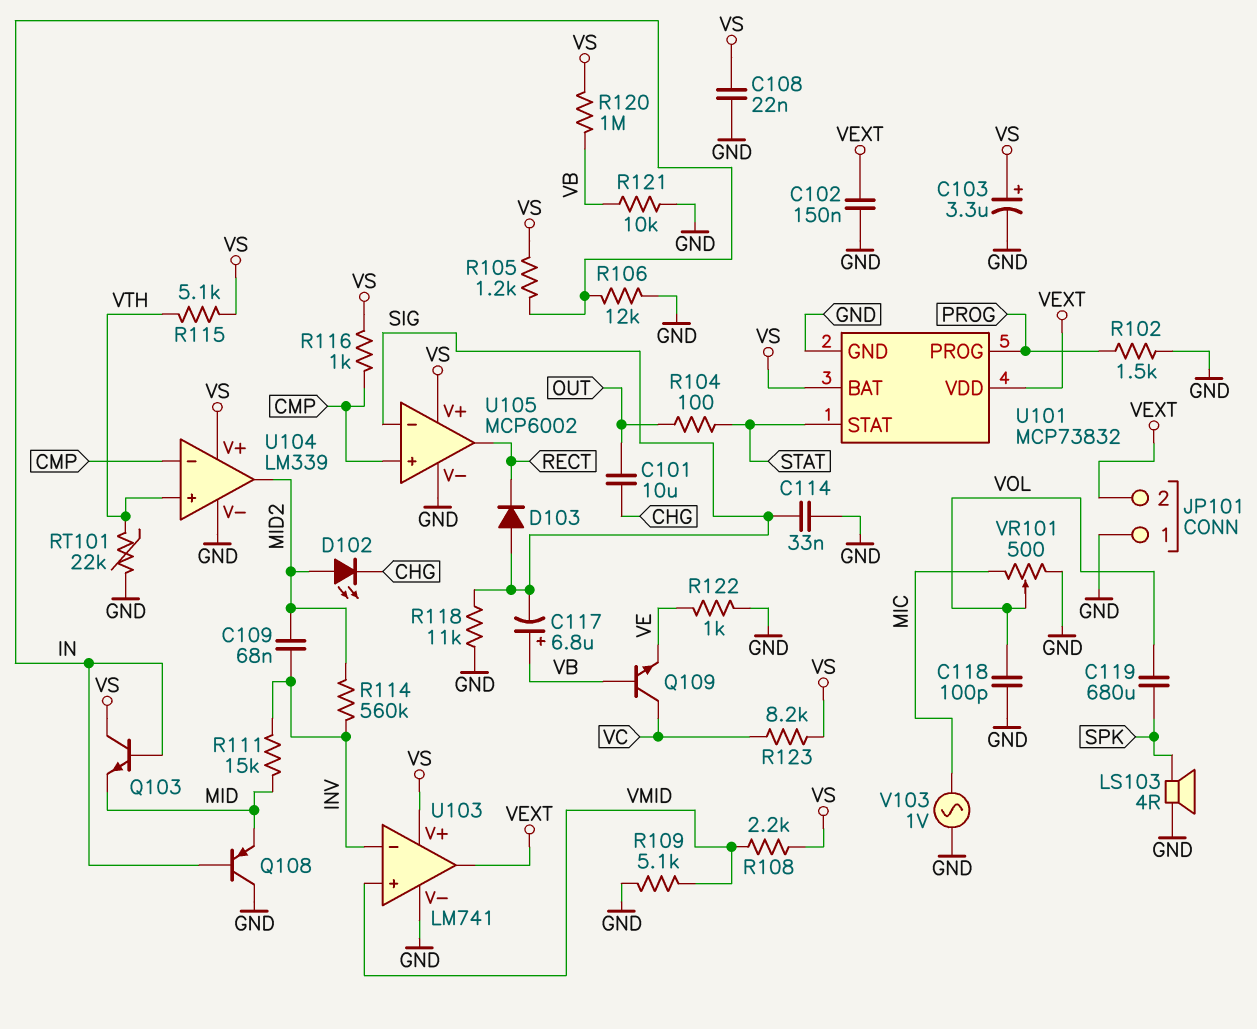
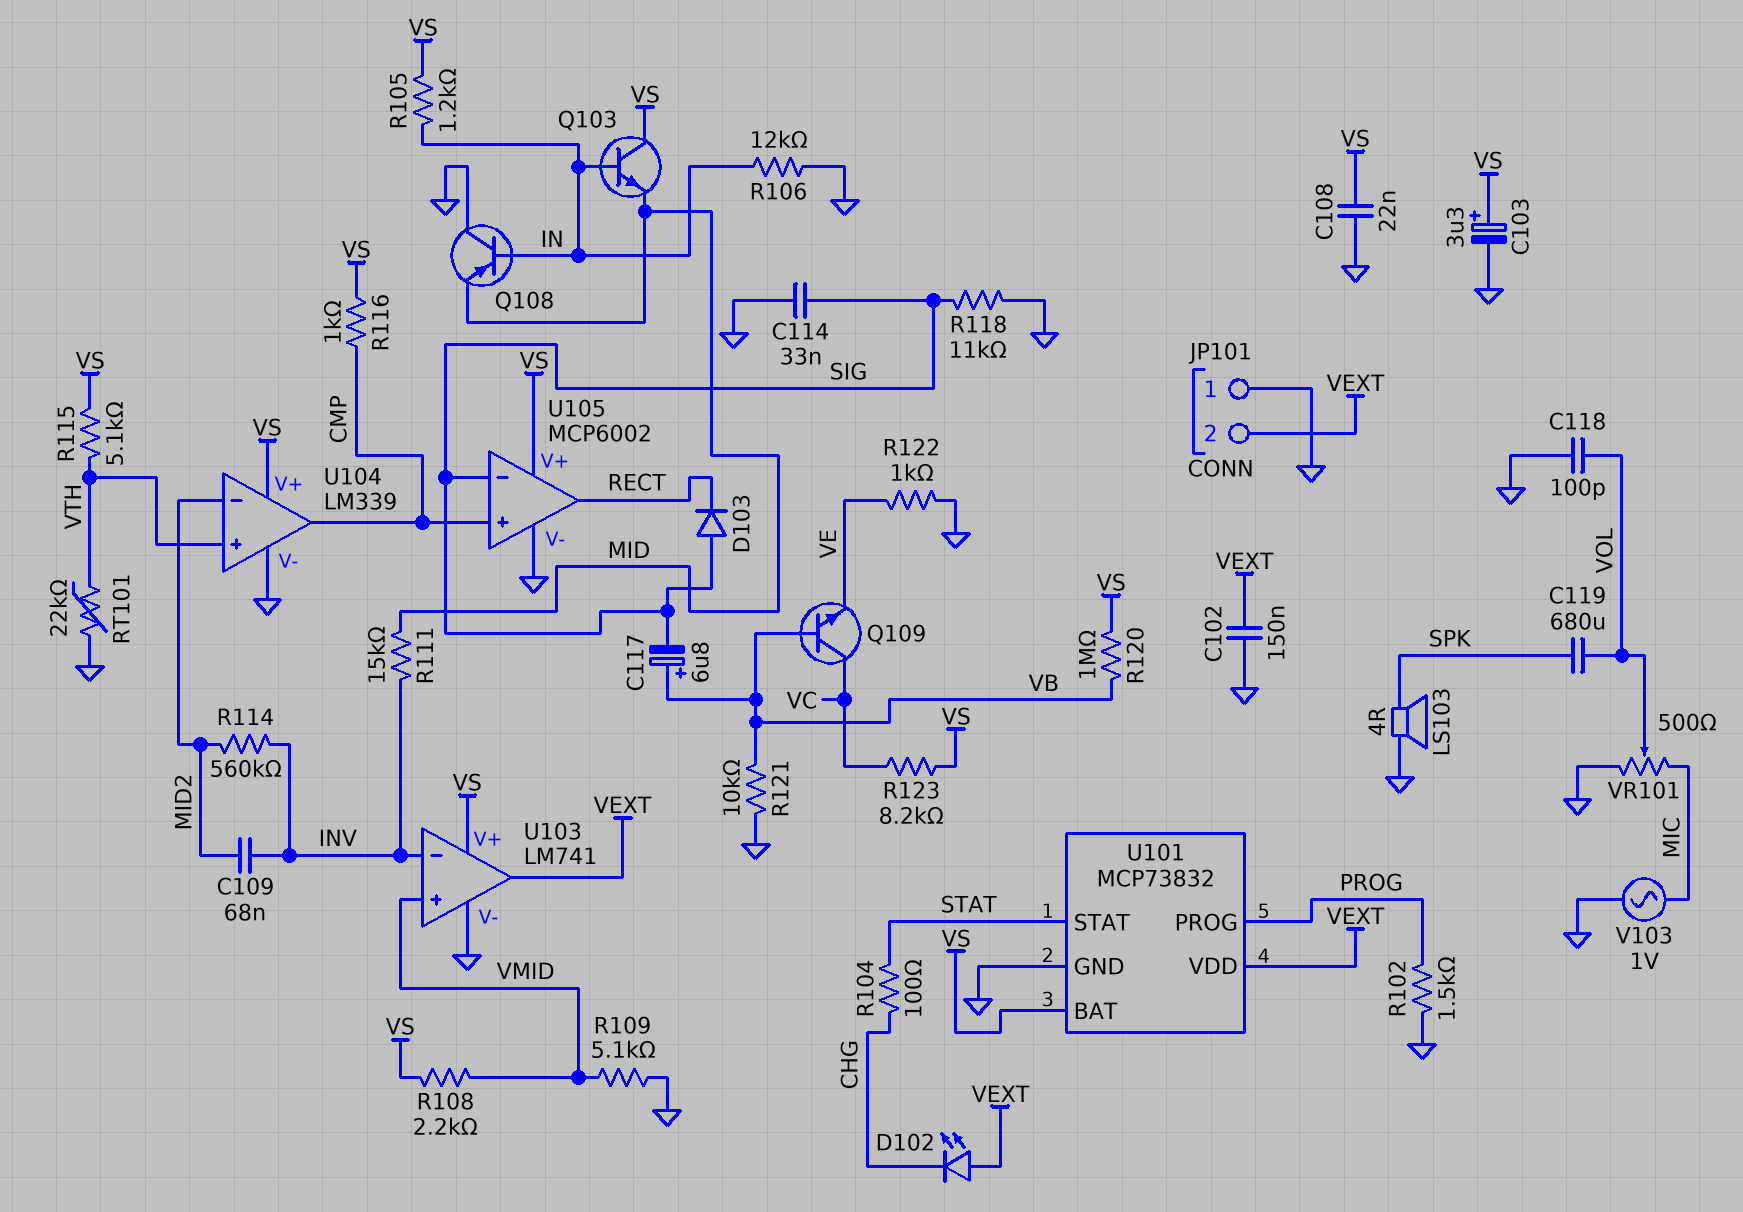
C101: 10uF (CHG, OUT) -> none
D102: LED (A MID2, K CHG) -> LED (A VEXT, K CHG)
R104: 100 (OUT, STAT) -> 100 (CHG, STAT)
U104 pin in-: CMP -> MID2
U104 pin out: MID2 -> CMP

